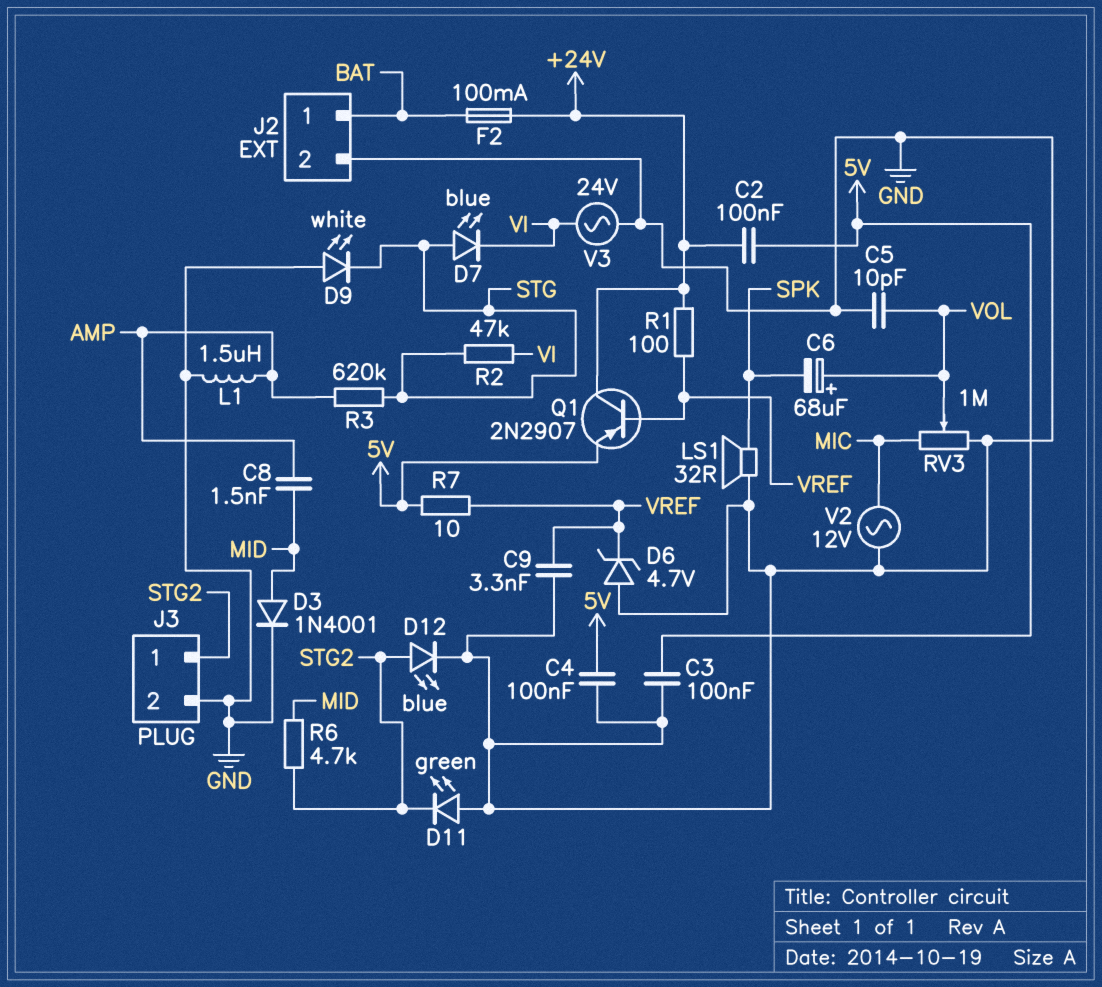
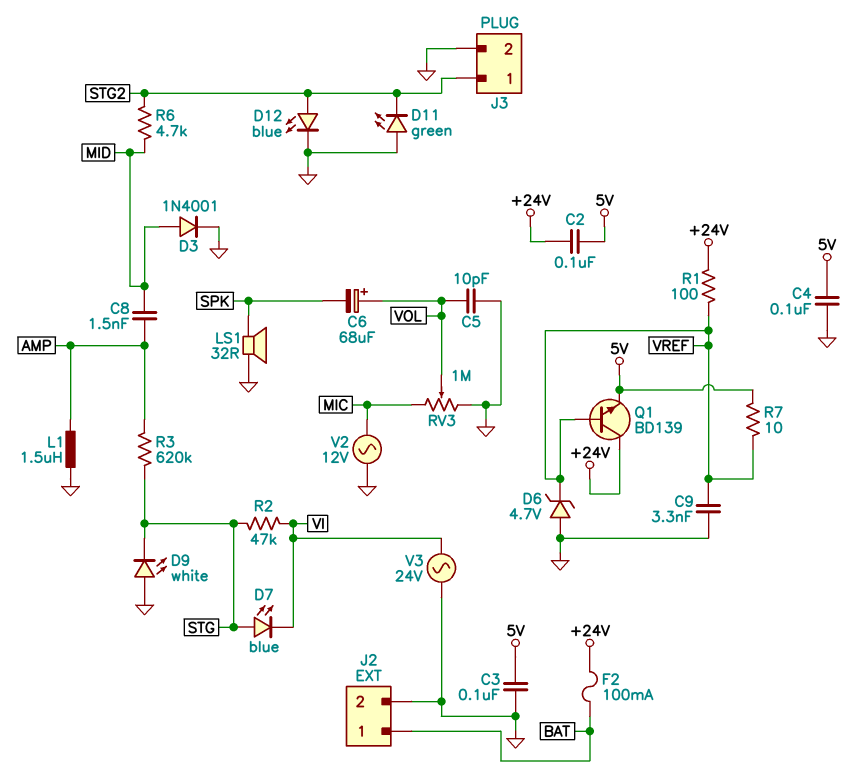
Q1: PNP 2N2907 (B VREF, C +24V, E 5V) -> NPN BD139 (B VREF, C +24V, E 5V)

